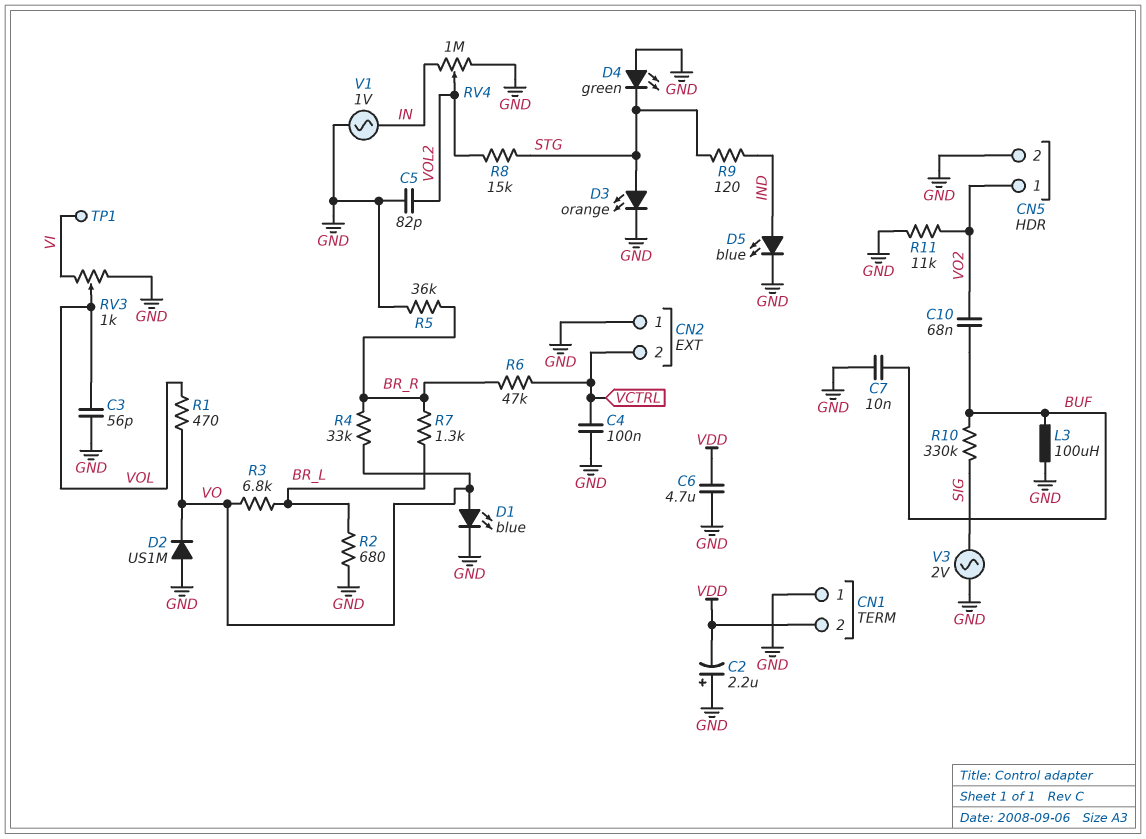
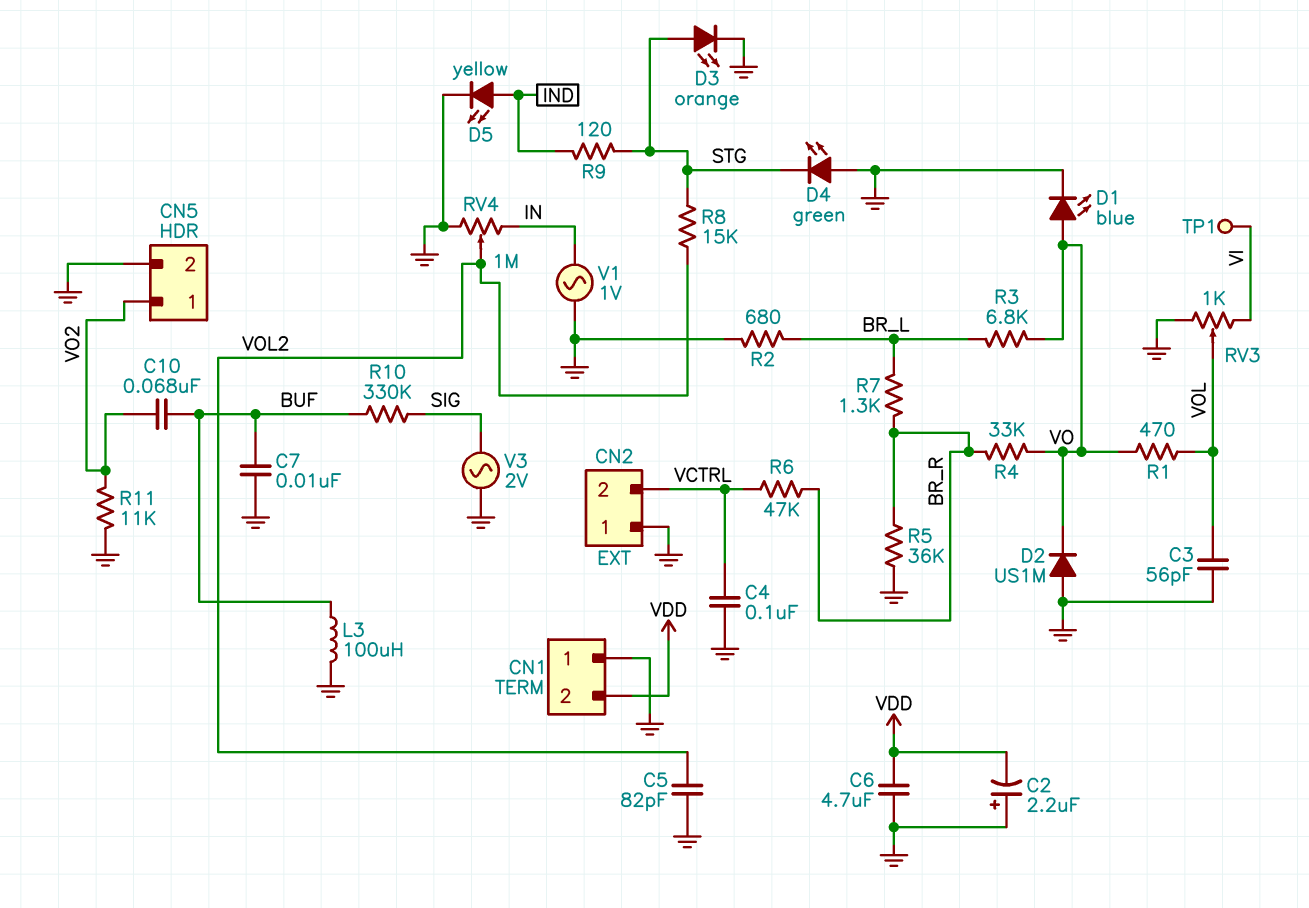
D5: LED blue (A IND, K GND) -> LED yellow (A IND, K GND)

